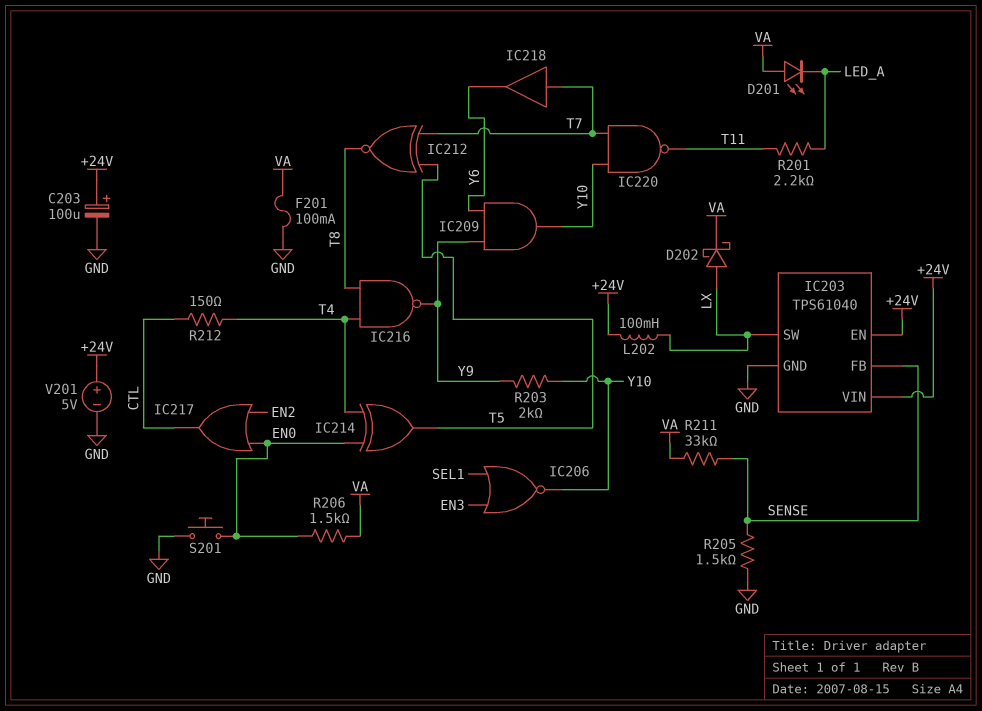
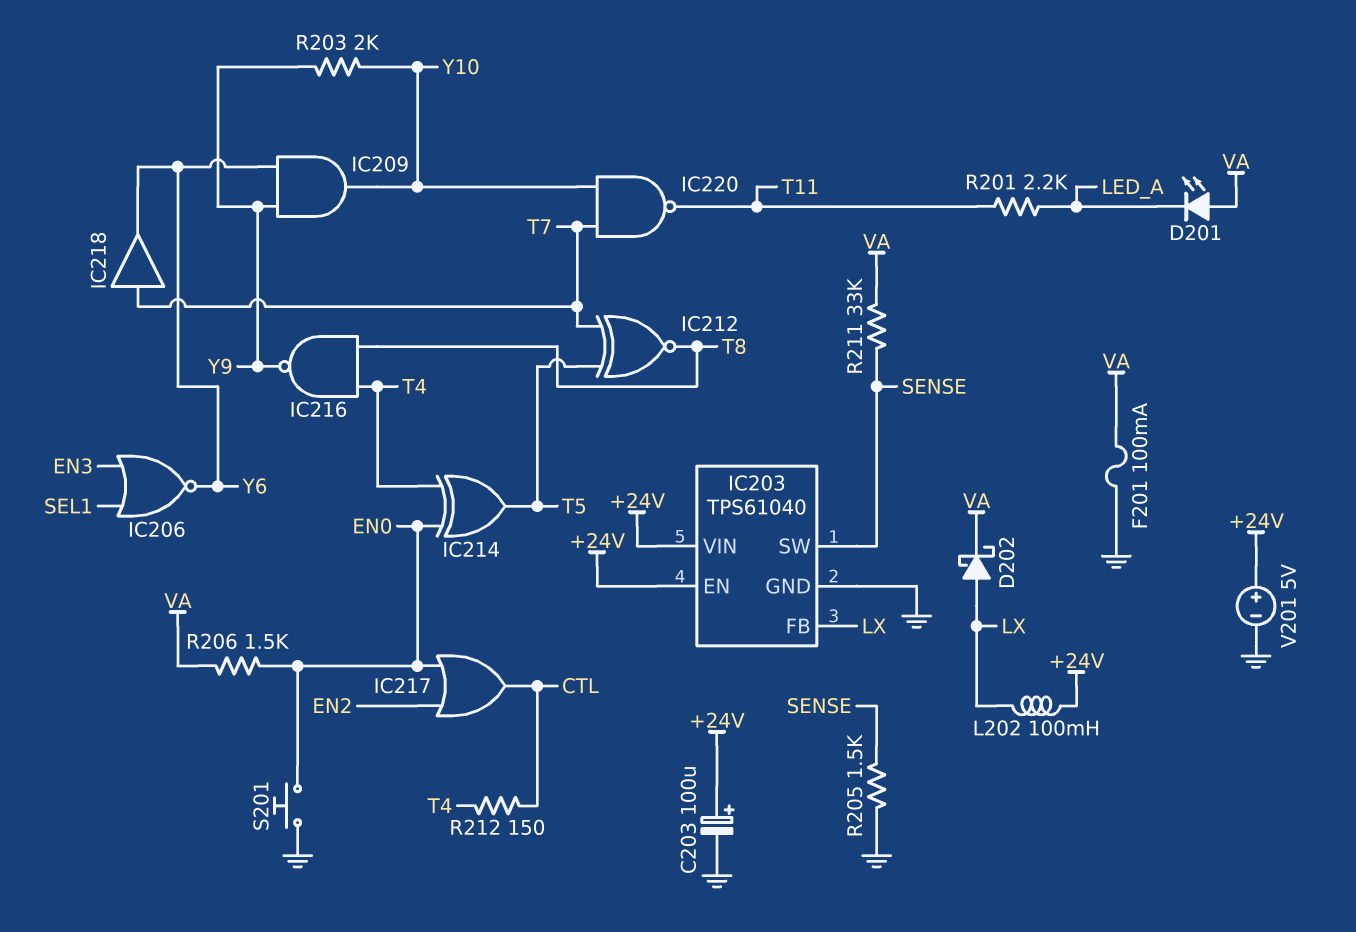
IC203 pin FB: SENSE -> LX
IC203 pin SW: LX -> SENSE
IC206: NOR (in EN3, in SEL1, out Y10) -> NOR (in EN3, in SEL1, out Y6)

